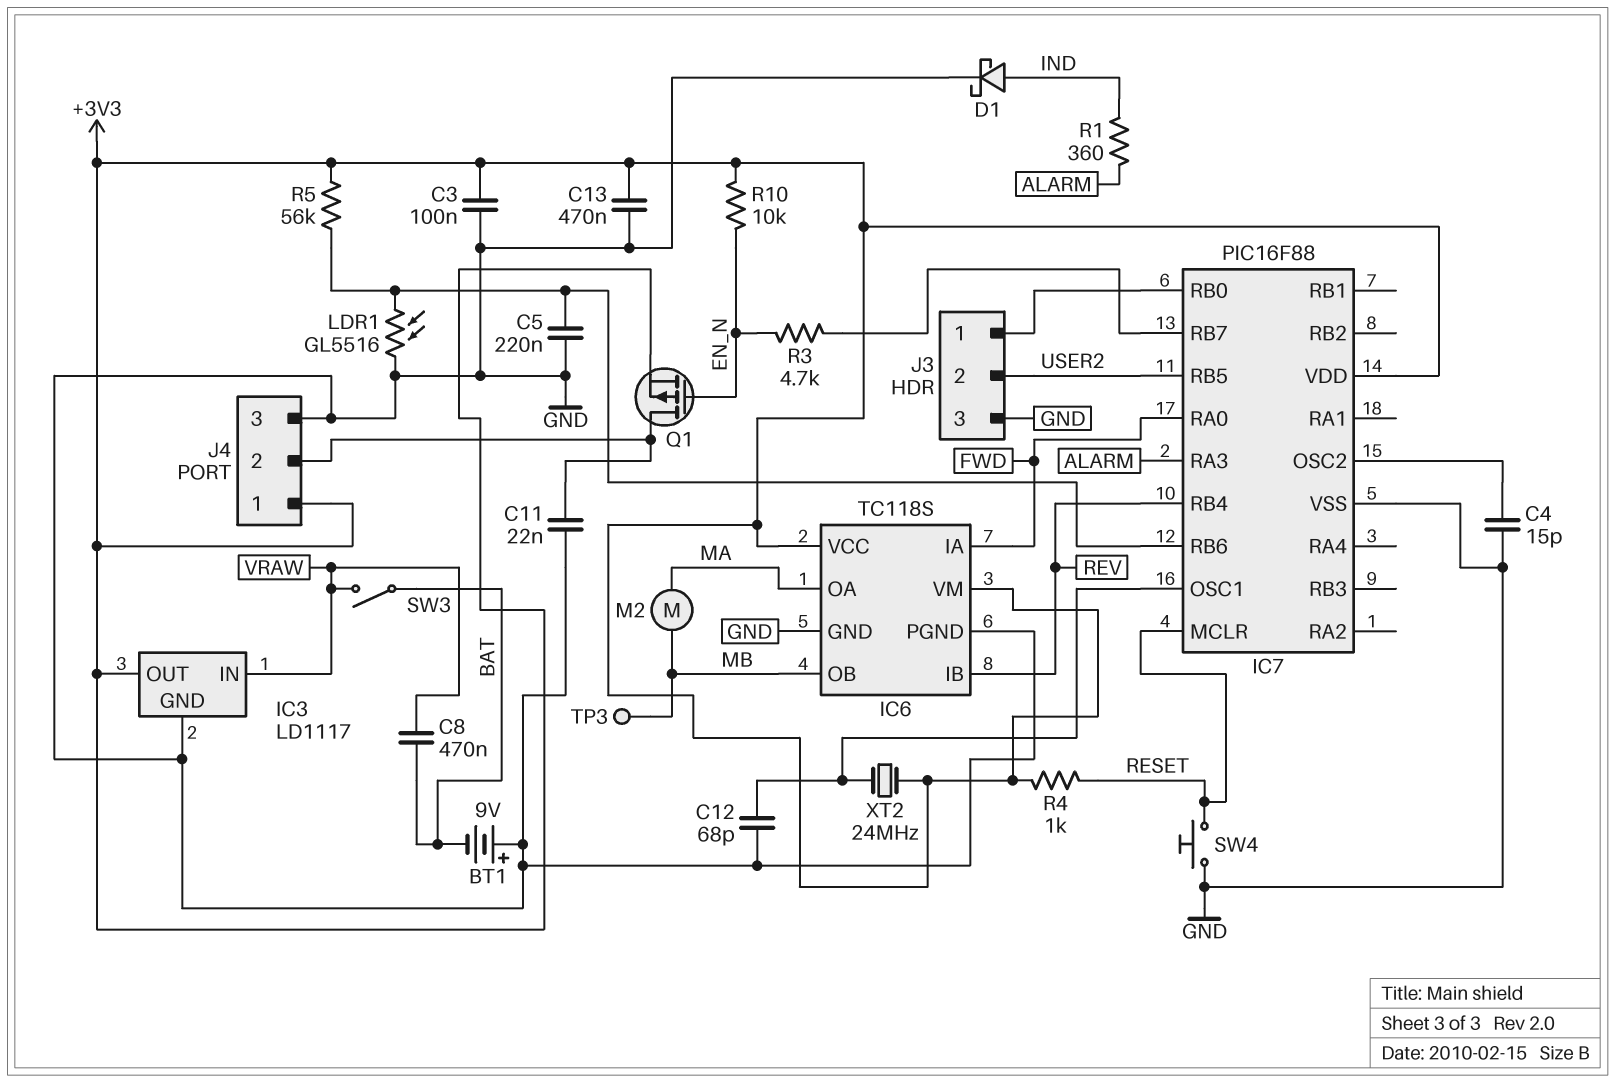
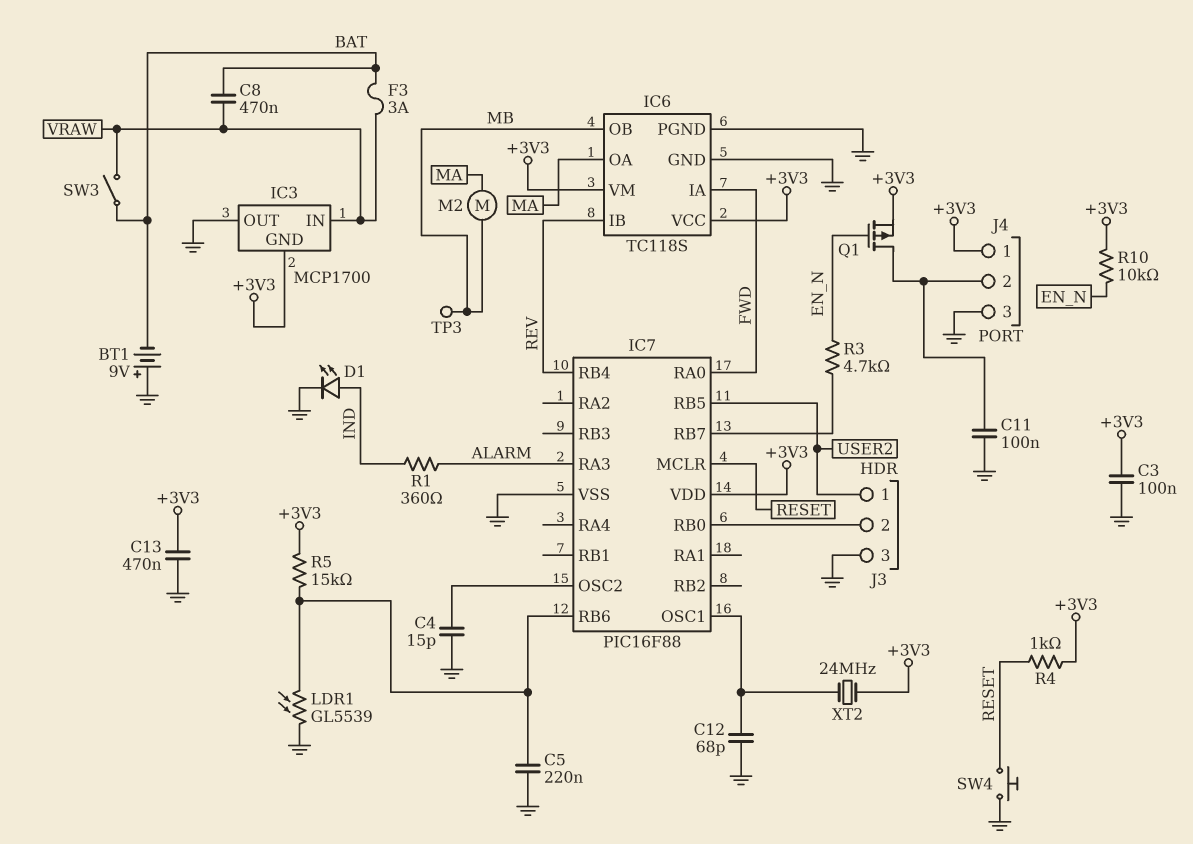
C11: 22nF (GND, J4/2) -> 100nF (GND, J4/2)
D1: schottky (A IND, K GND) -> LED (A IND, K GND)
F3: none -> 3A (BAT, VRAW)
IC3: LD1117 -> MCP1700
IC3 pin GND: GND -> +3V3
IC3 pin OUT: +3V3 -> GND
J3 pin 1: IC7/RB0 -> USER2
J3 pin 2: USER2 -> IC7/RB0
LDR1: GL5516 (GND, IC7/RB6) -> GL5539 (GND, IC7/RB6)
R5: 56k (+3V3, IC7/RB6) -> 15k (+3V3, IC7/RB6)

